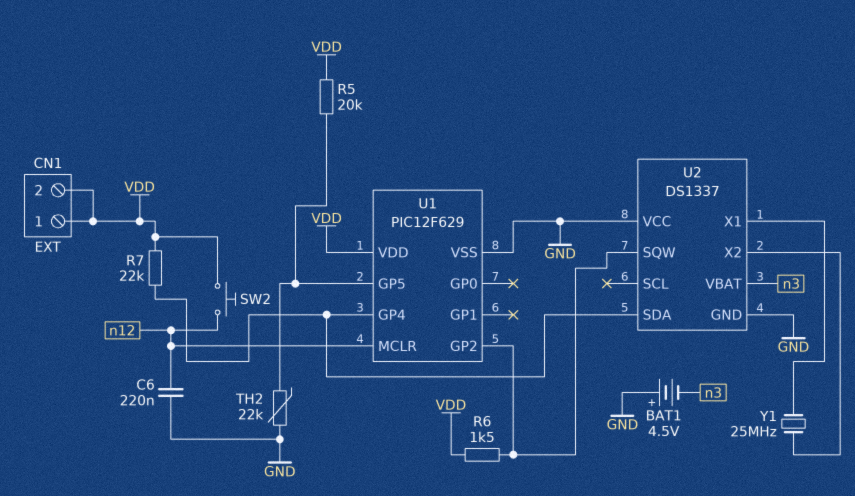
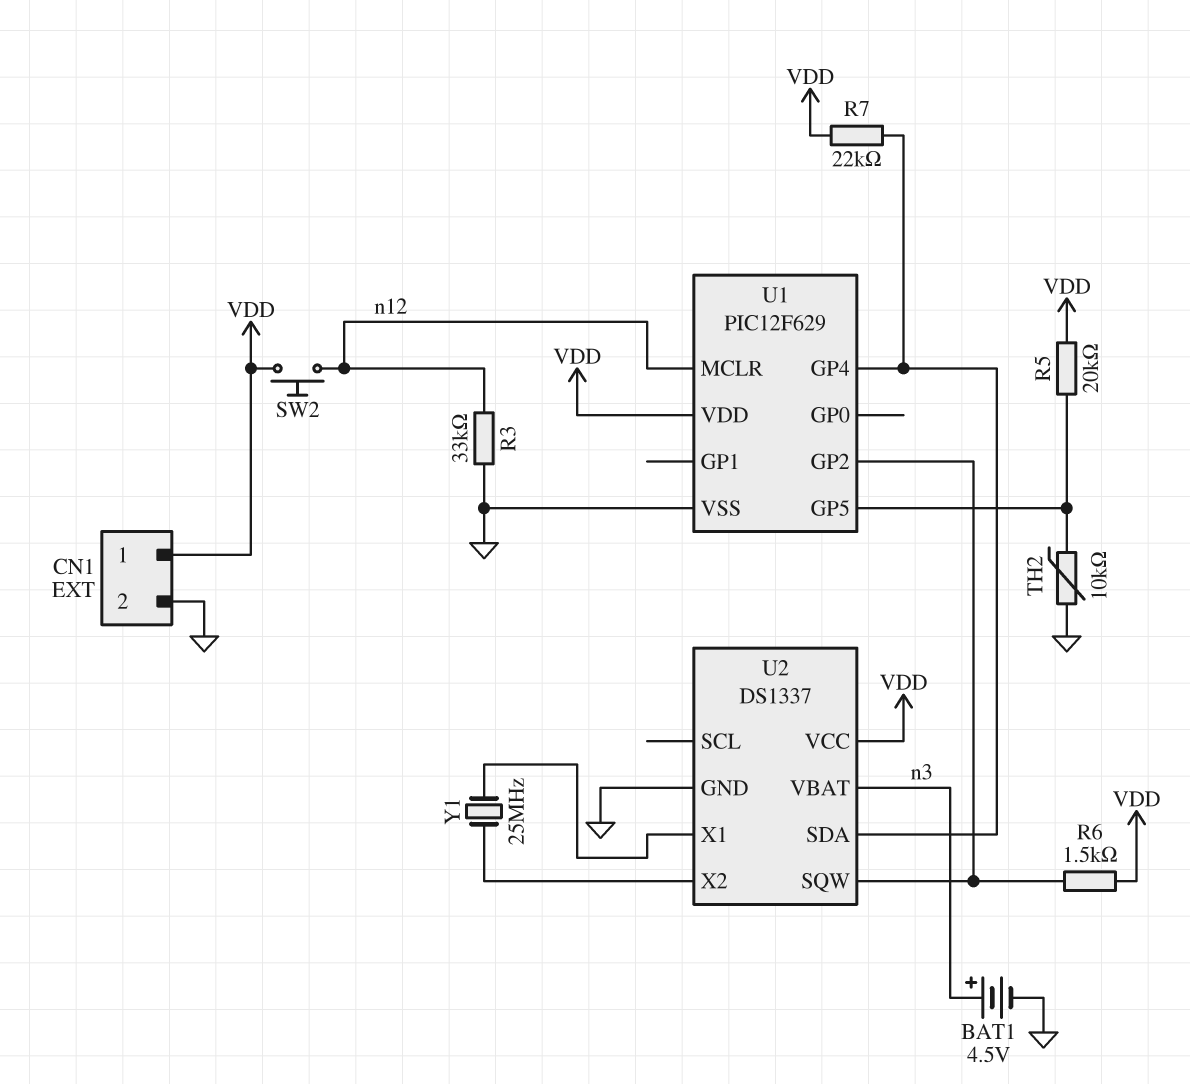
BAT1: 4.5V (plus GND, minus n3) -> 4.5V (plus n3, minus GND)
C6: 220nF (GND, n12) -> none
CN1 pin 2: VDD -> GND
R3: none -> 33k (GND, n12)
TH2: 22k (GND, U1/GP5) -> 10k (GND, U1/GP5)
U2 pin VCC: GND -> VDD

